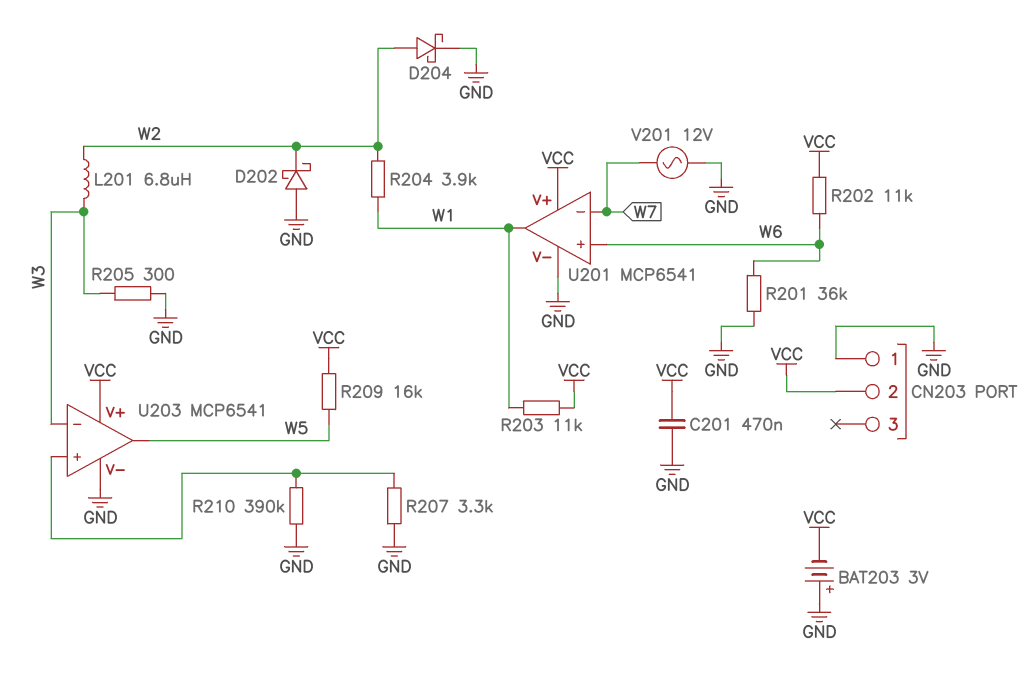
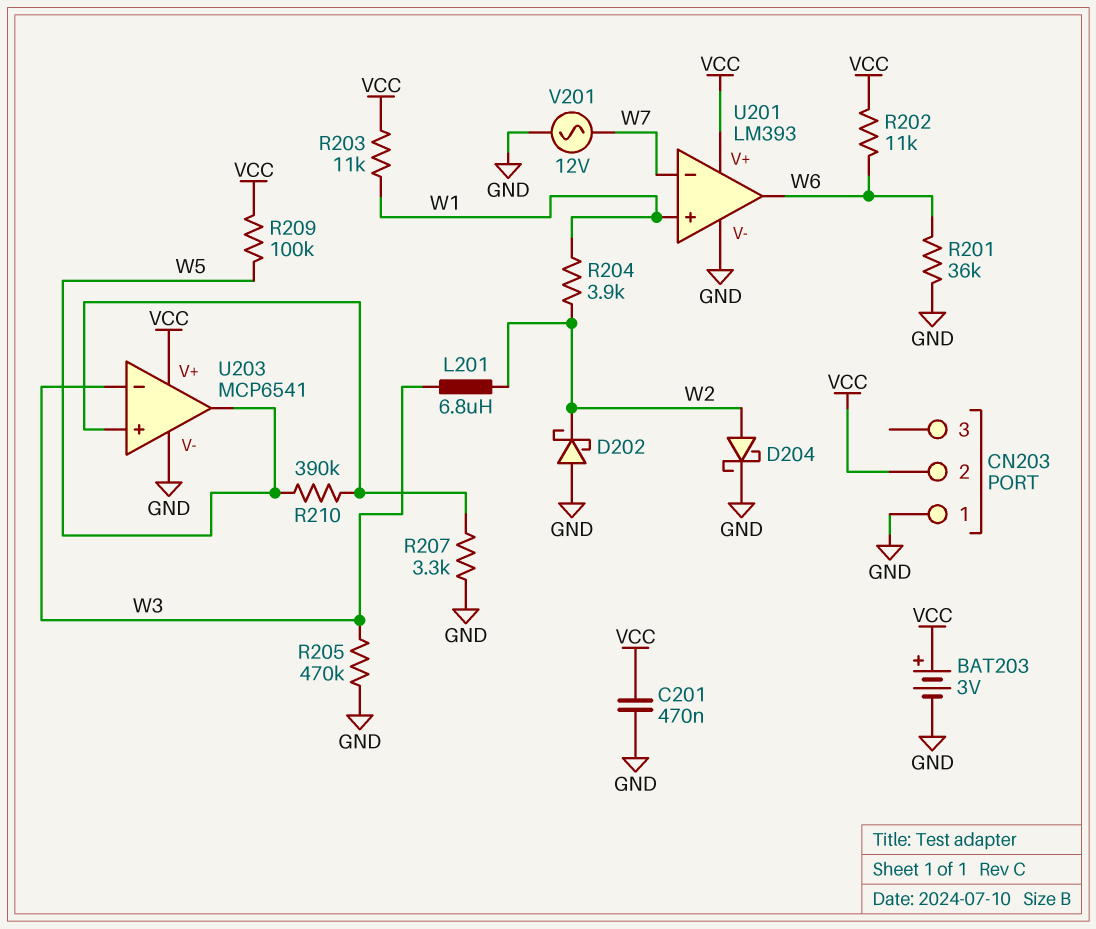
BAT203: 3V (plus GND, minus VCC) -> 3V (plus VCC, minus GND)
R205: 300 (GND, W3) -> 470k (GND, W3)
R209: 16k (VCC, W5) -> 100k (VCC, W5)
R210: 390k (GND, U203/in+) -> 390k (U203/in+, W5)
U201: MCP6541 -> LM393
U201 pin in+: W6 -> W1
U201 pin out: W1 -> W6

